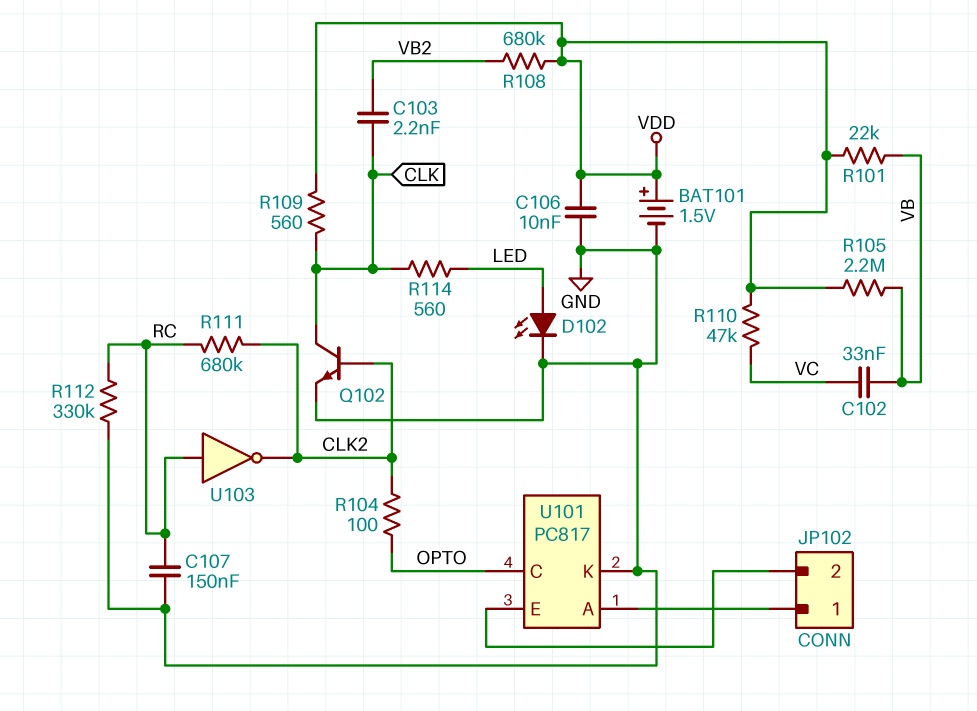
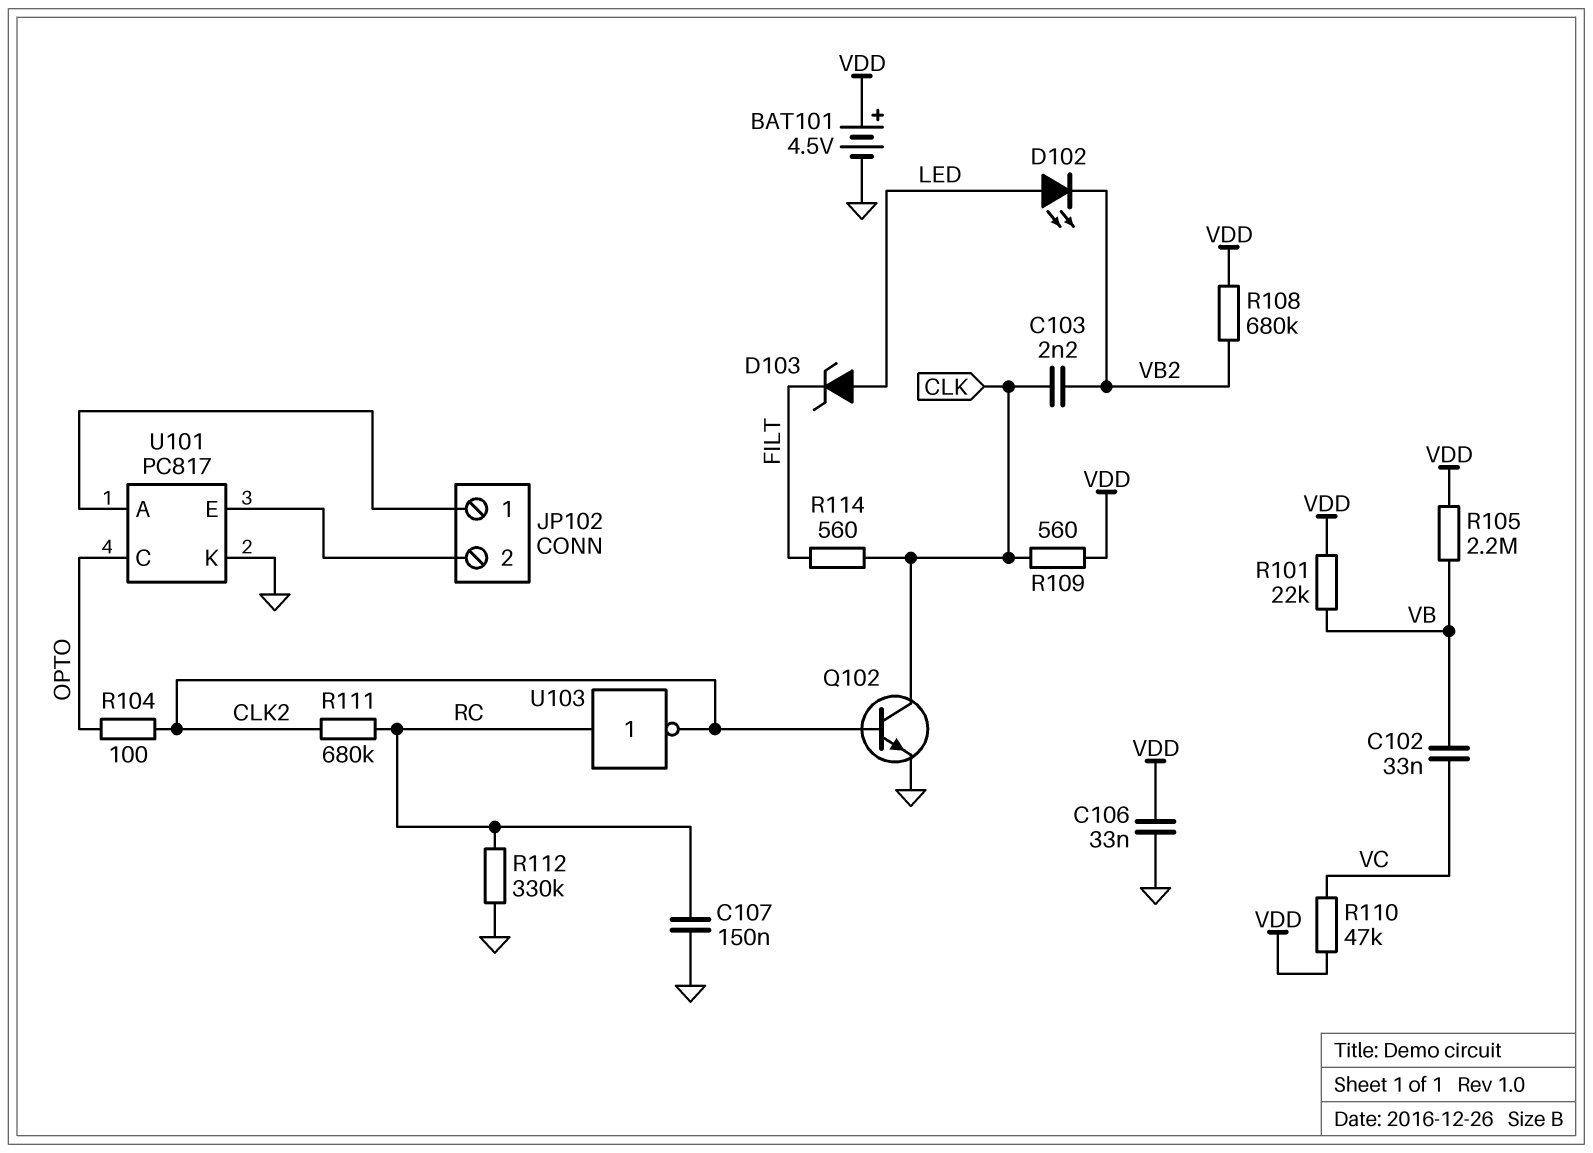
BAT101: 1.5V (plus VDD, minus GND) -> 4.5V (plus VDD, minus GND)
C106: 10nF (GND, VDD) -> 33nF (GND, VDD)
D102: LED (A LED, K GND) -> LED (A LED, K VB2)
D103: none -> zener (A LED, K FILT)
R114: 560 (CLK, LED) -> 560 (CLK, FILT)

